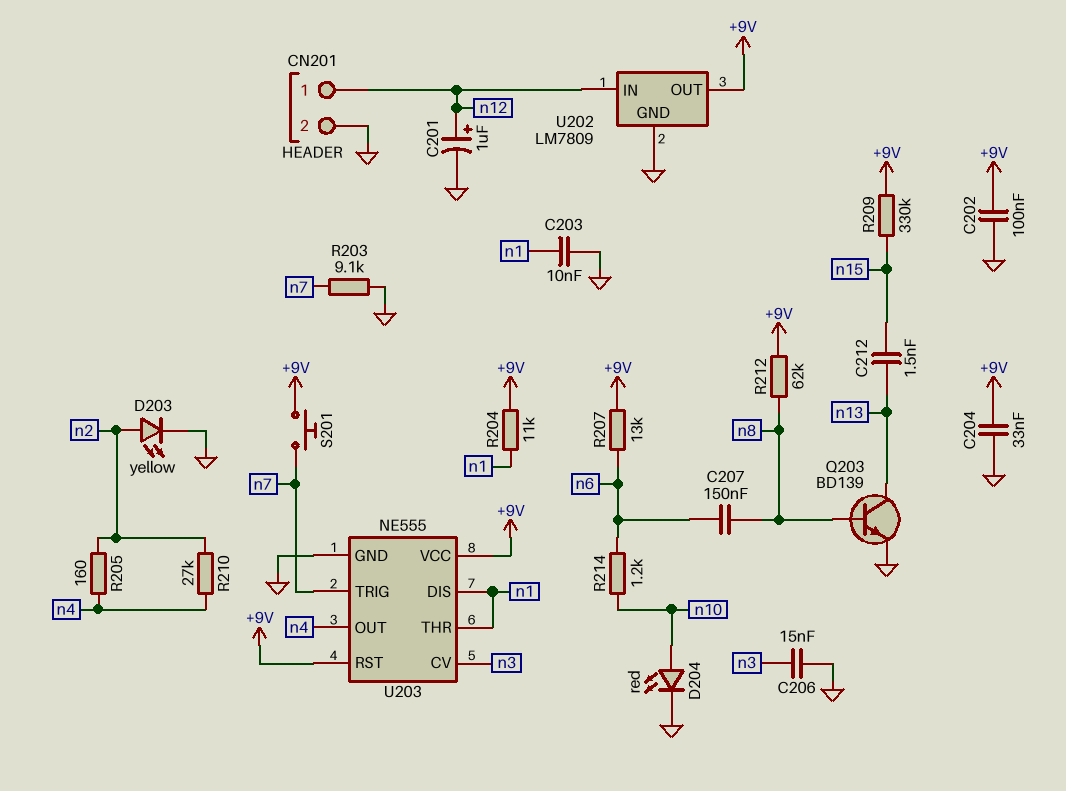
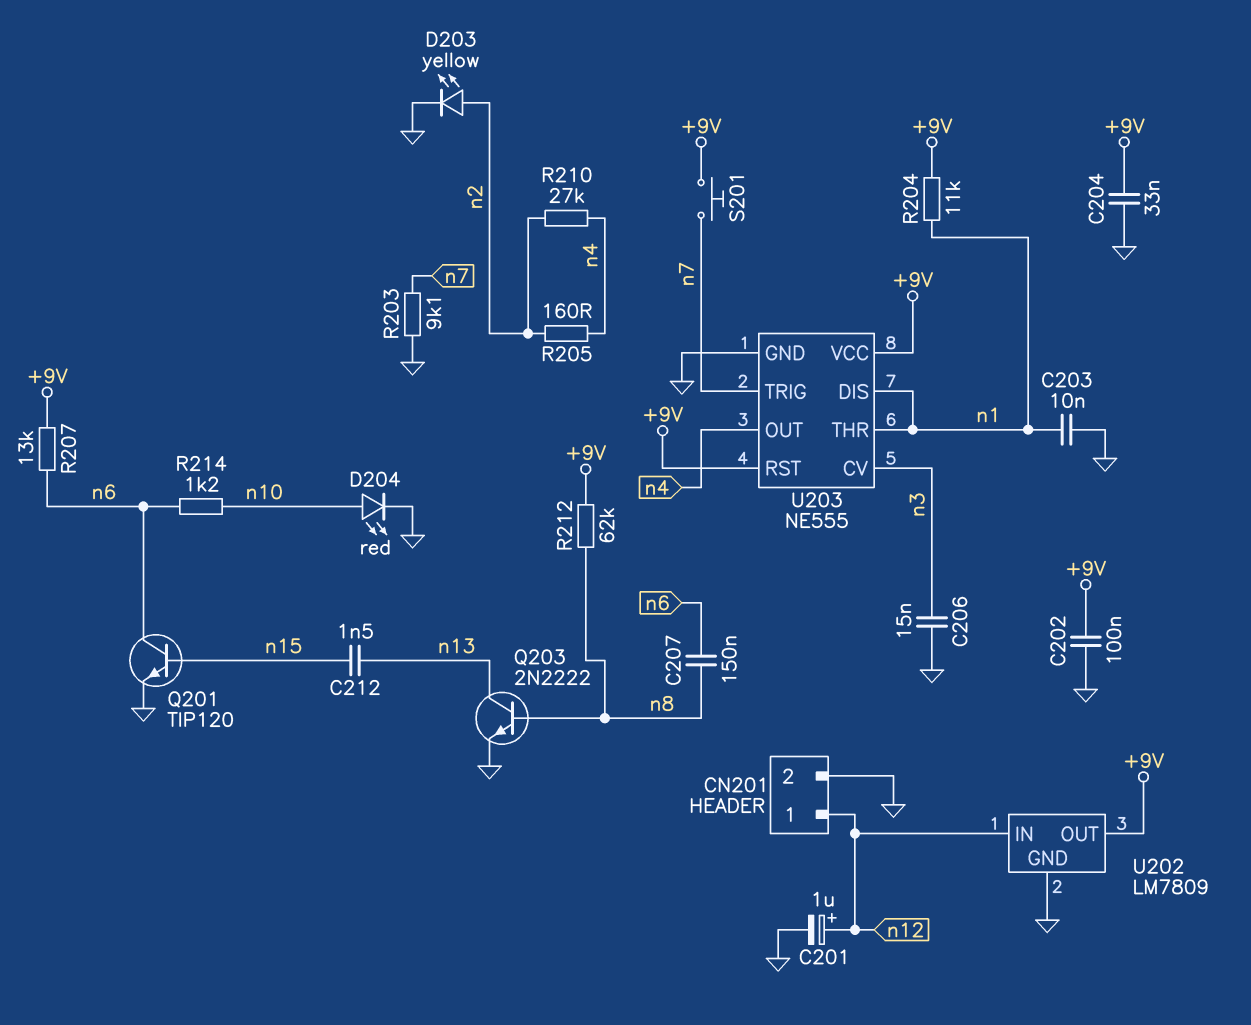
Q201: none -> NPN TIP120 (B n15, C n6, E GND)
Q203: NPN BD139 (B n8, C n13, E GND) -> NPN 2N2222 (B n8, C n13, E GND)
R209: 330k (+9V, n15) -> none

